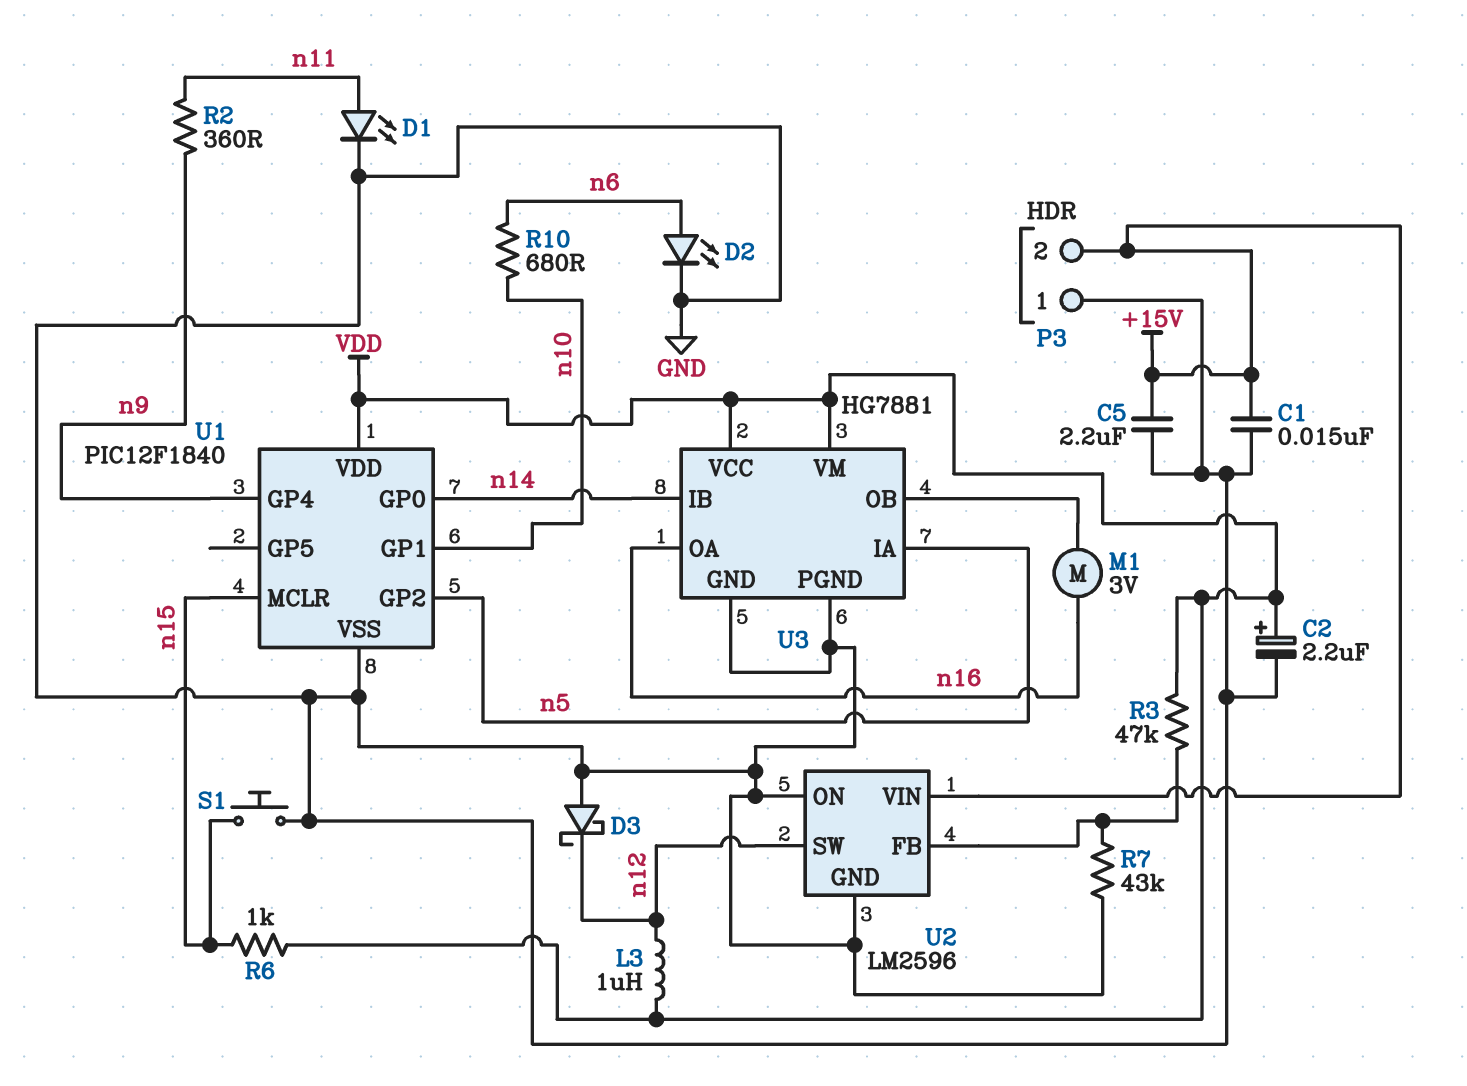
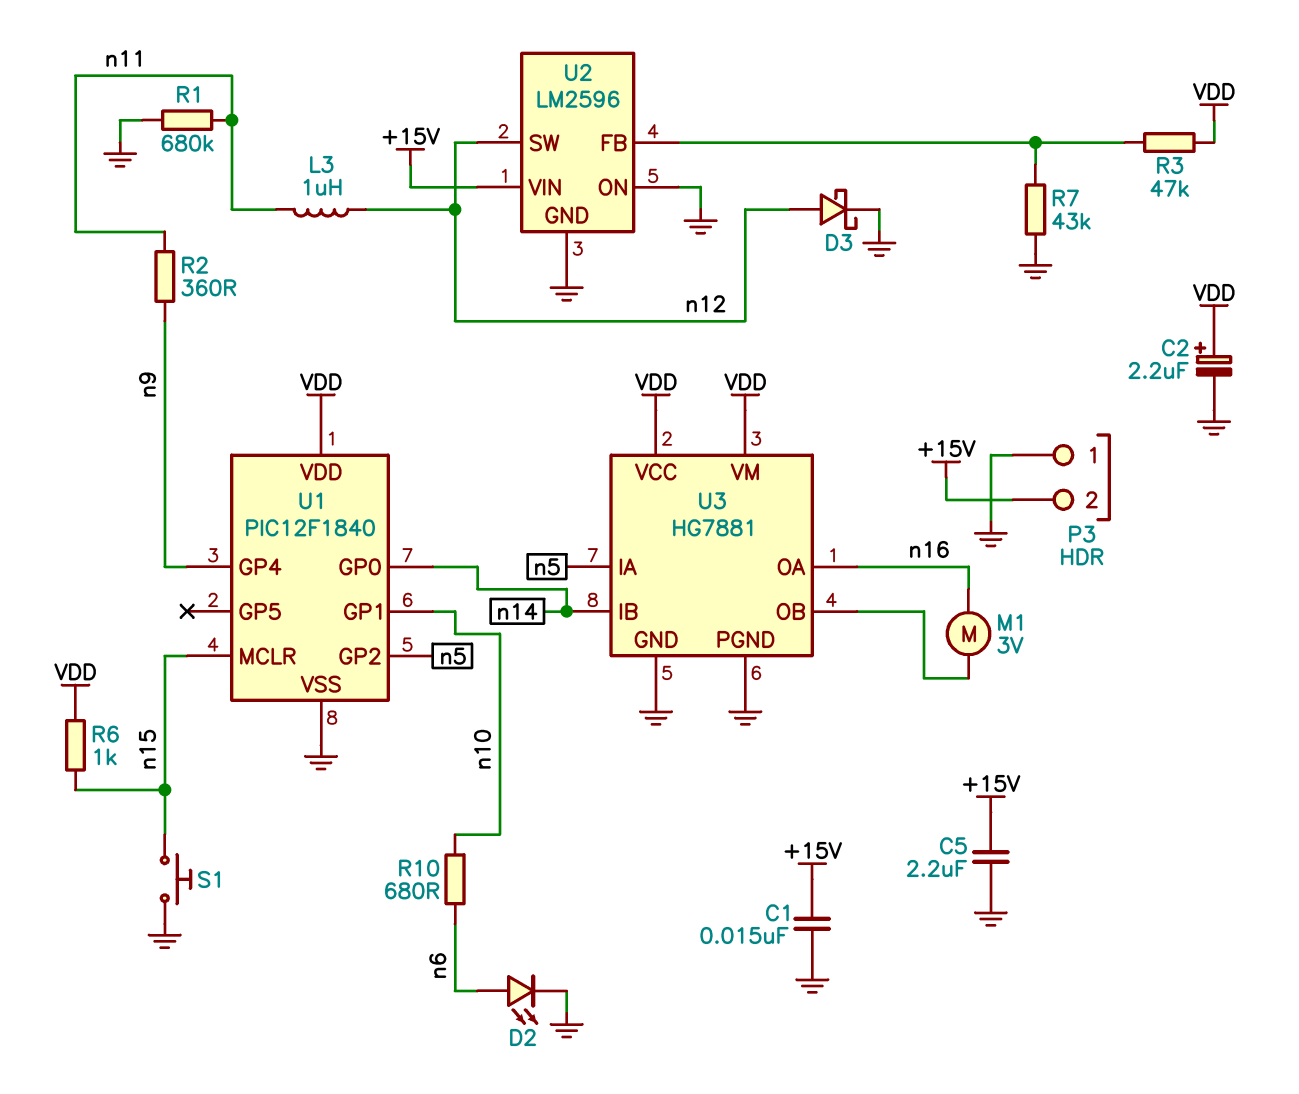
D1: LED (A n11, K GND) -> none
D3: schottky (A GND, K n12) -> schottky (A n12, K GND)
L3: 1uH (VDD, n12) -> 1uH (n11, n12)
R1: none -> 680k (GND, n11)

